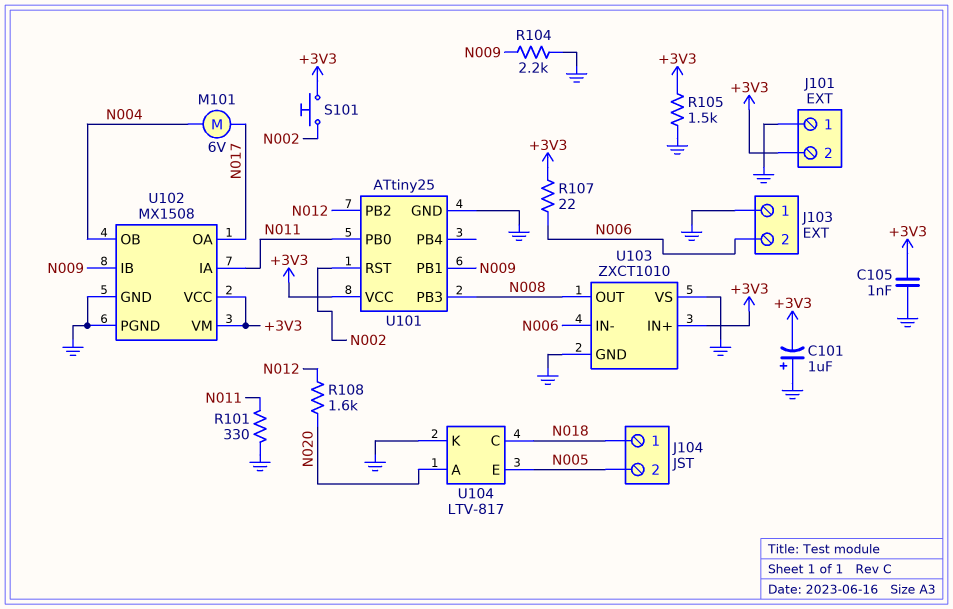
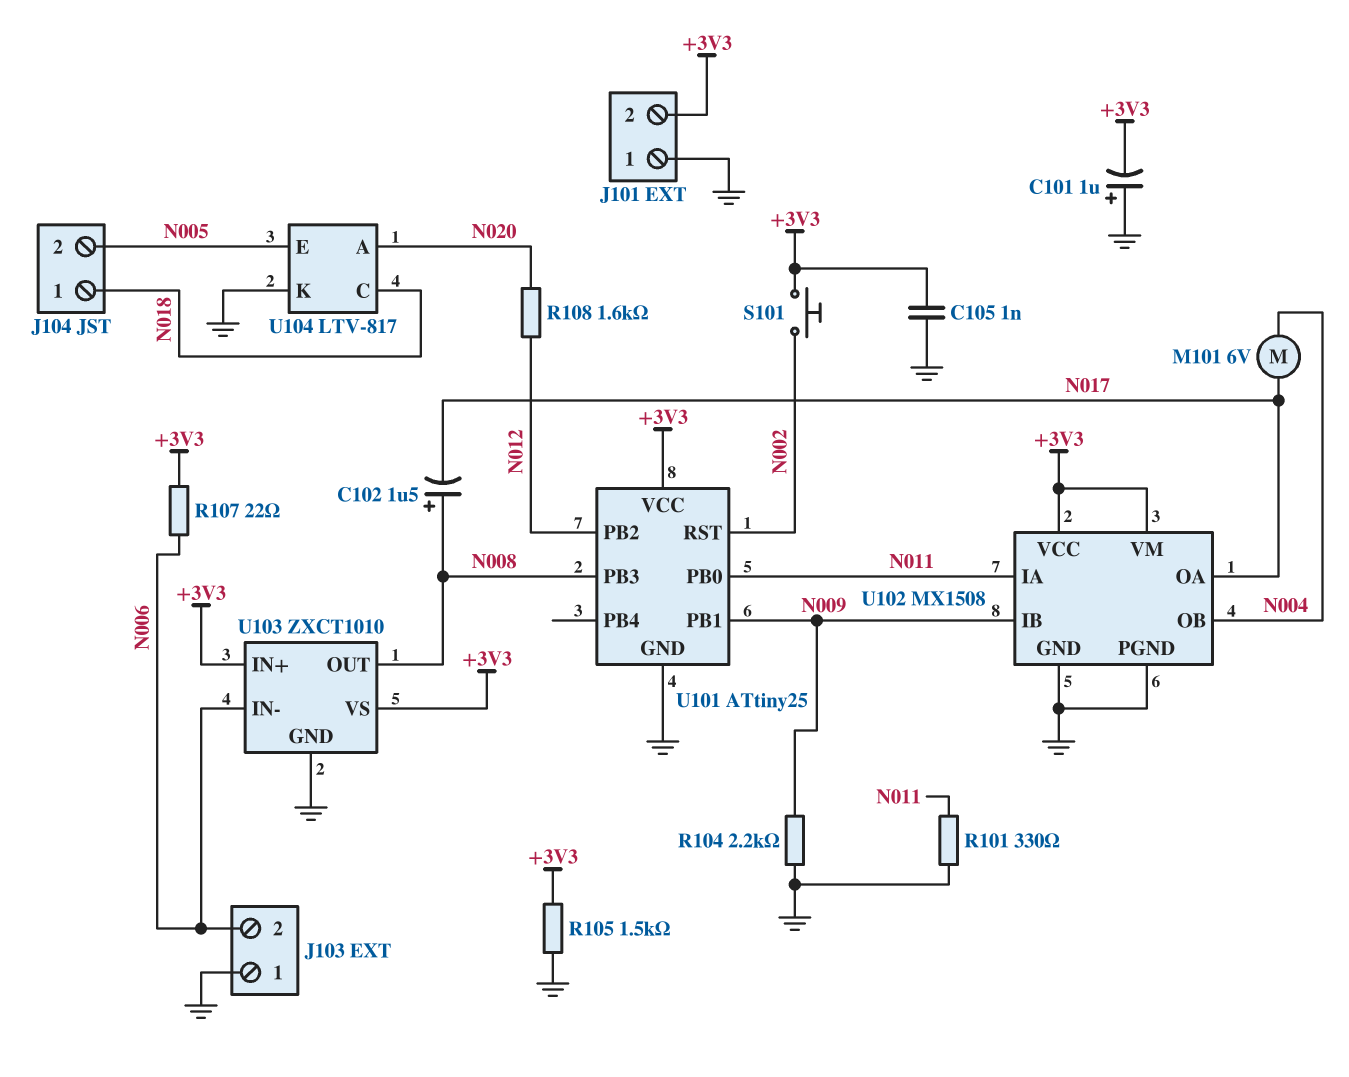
C102: none -> 1.5uF (plus N008, minus N017)
U103 pin VS: GND -> +3V3

